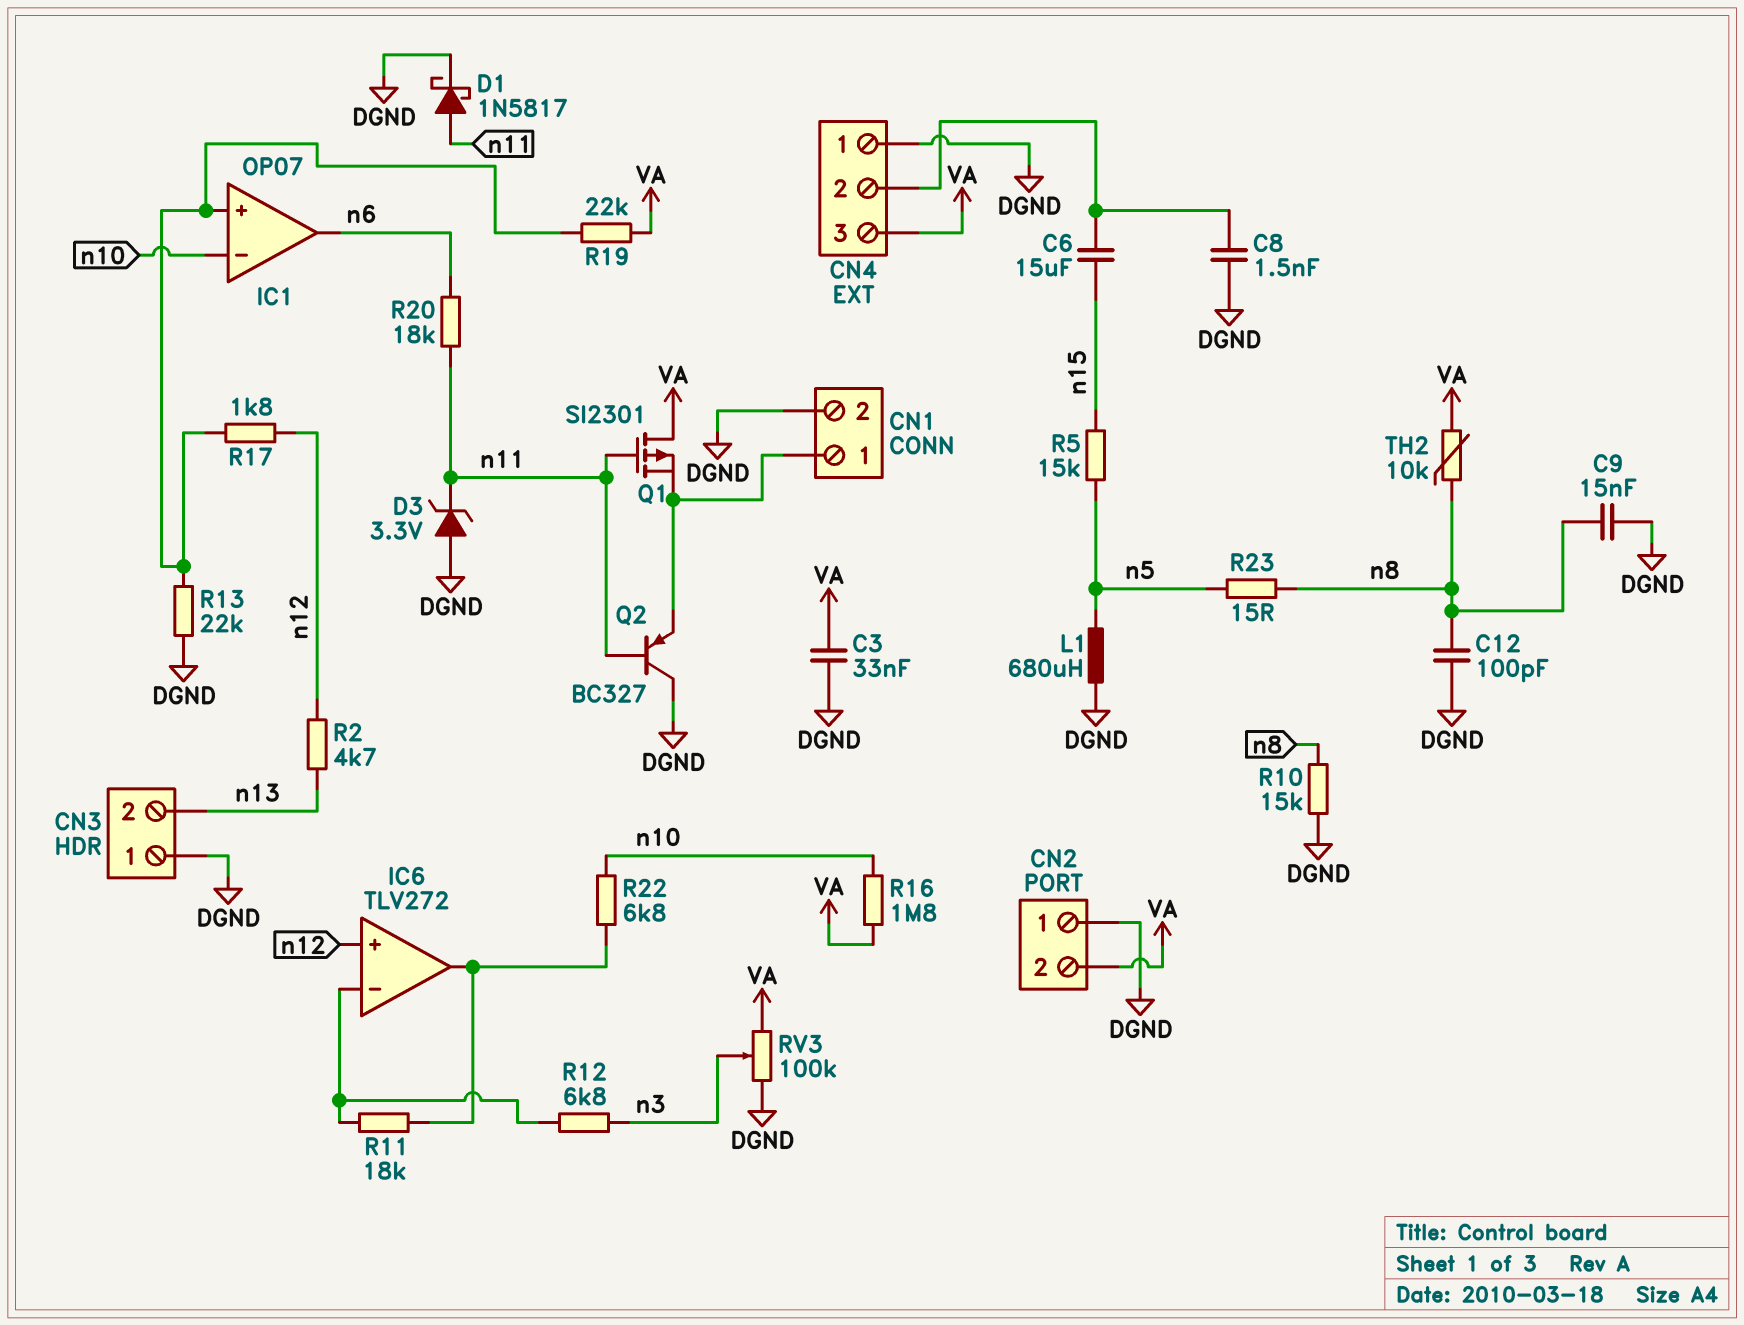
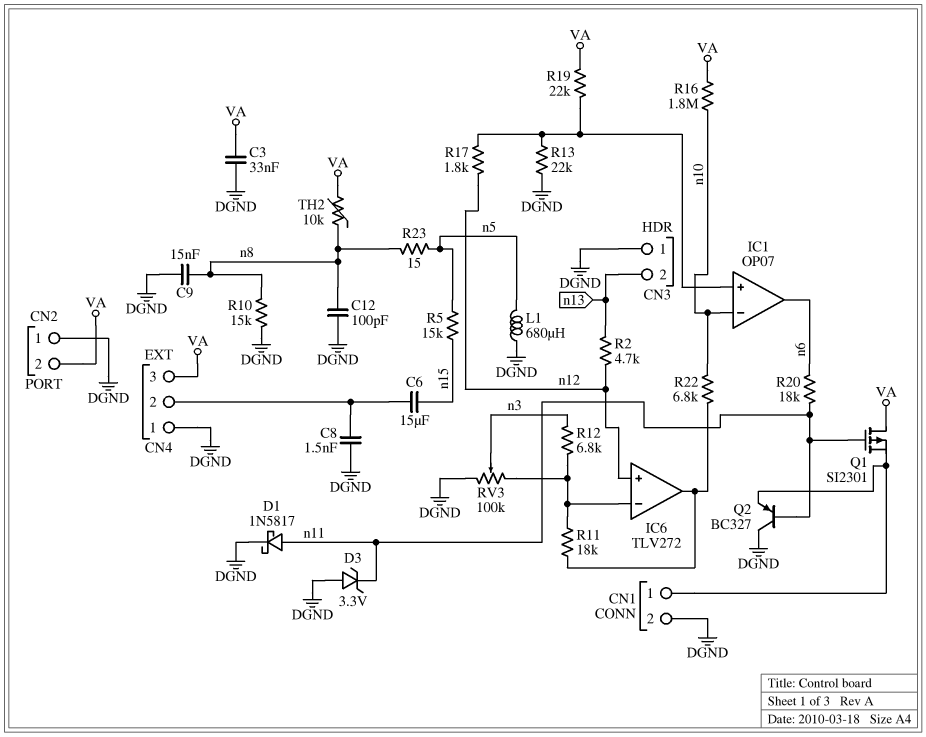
RV3: 100k (DGND, VA, wiper n3) -> 100k (DGND, IC6/in-, wiper n3)

